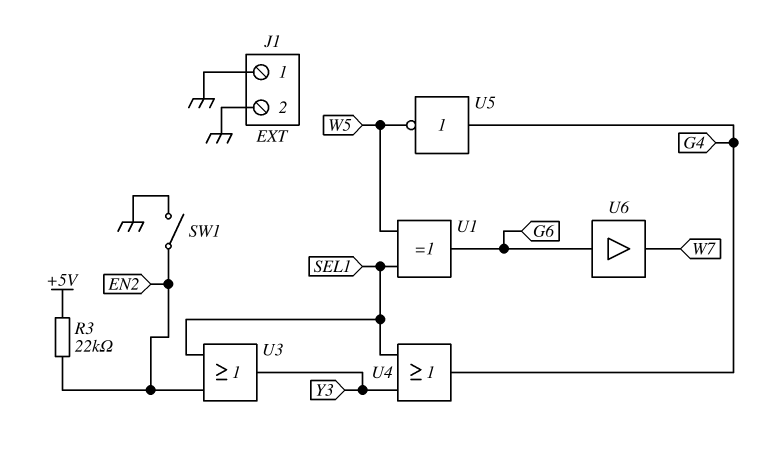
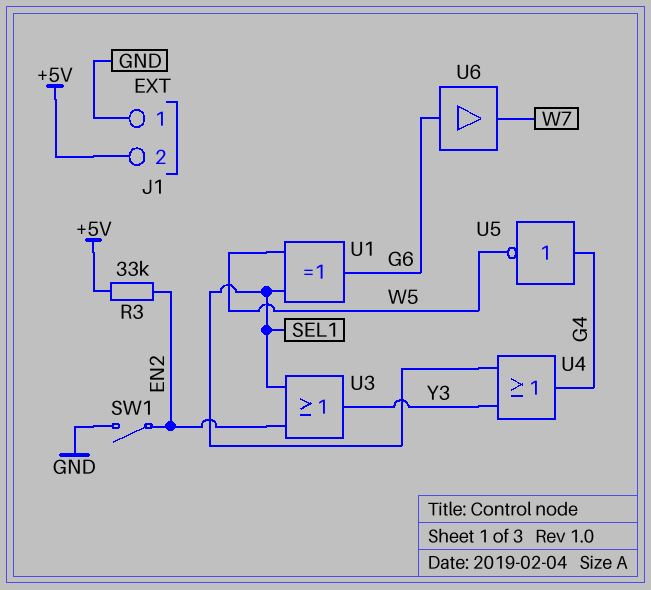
J1 pin 2: GND -> +5V
R3: 22k (+5V, EN2) -> 33k (+5V, EN2)

